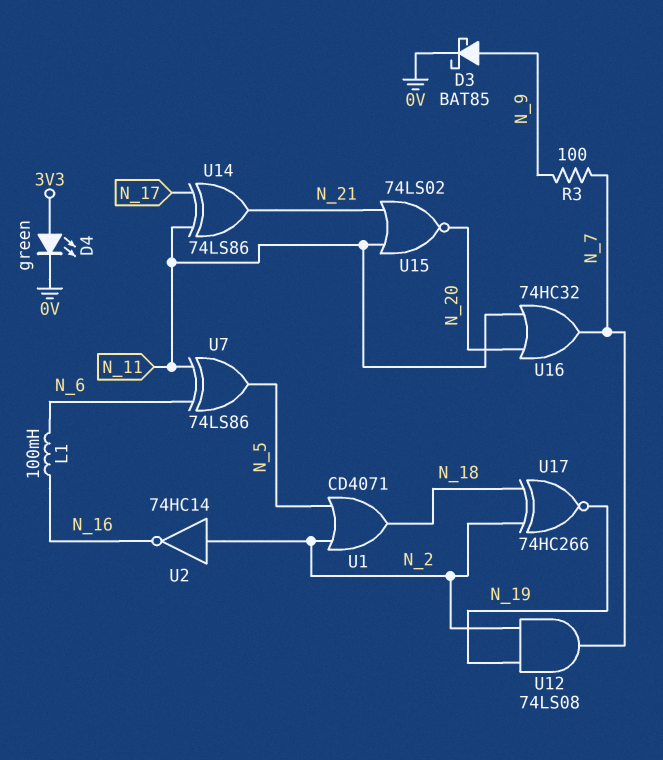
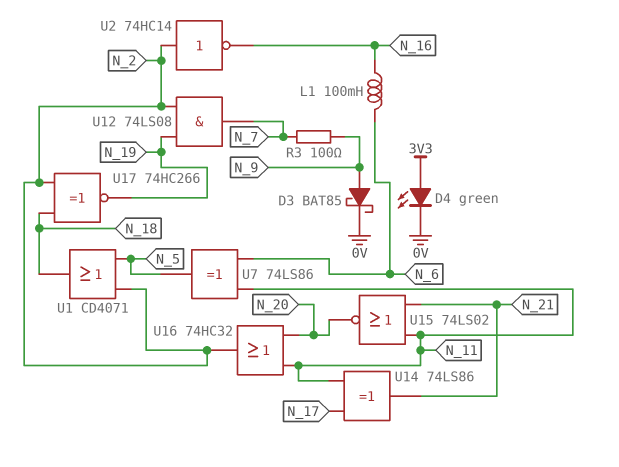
U16: OR 74HC32 (in N_11, in N_20, out N_7) -> OR 74HC32 (in N_11, in N_20, out N_2)

